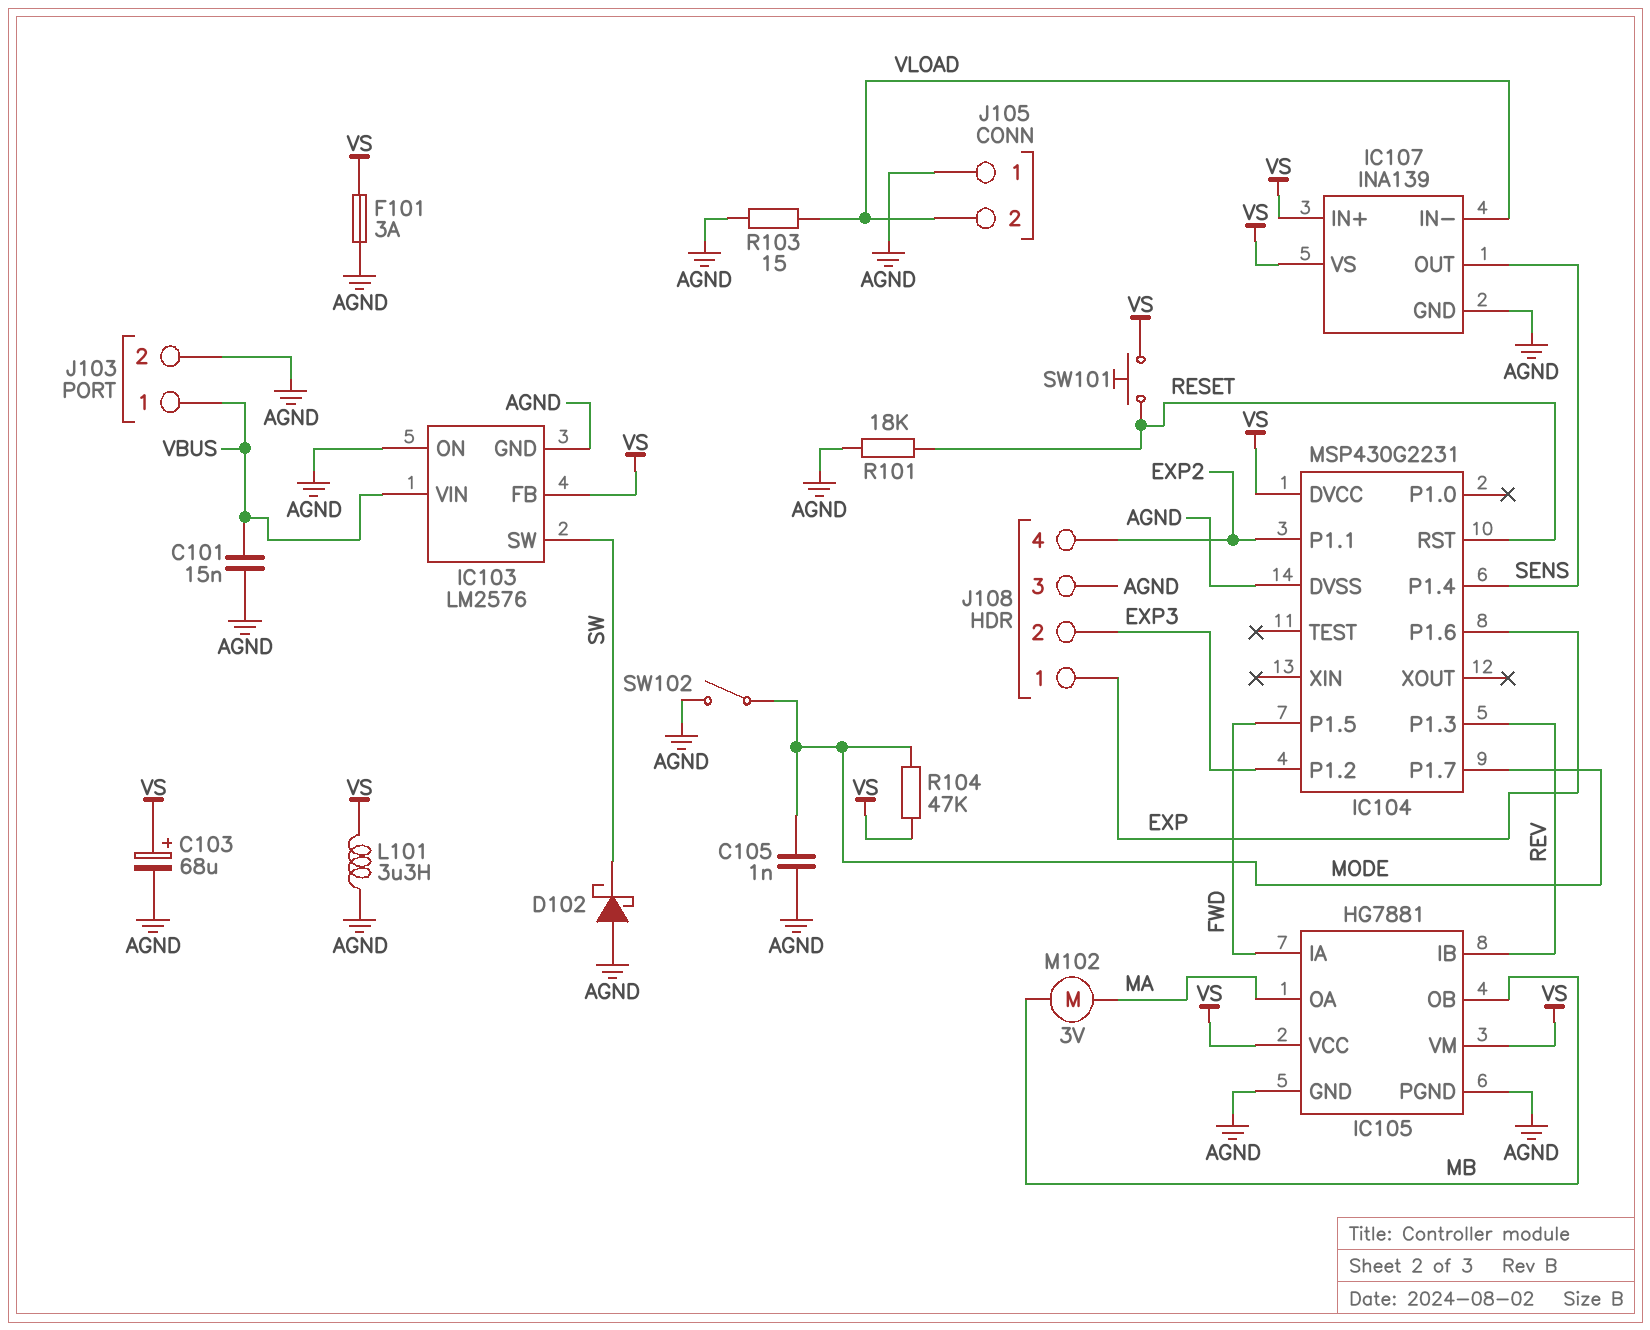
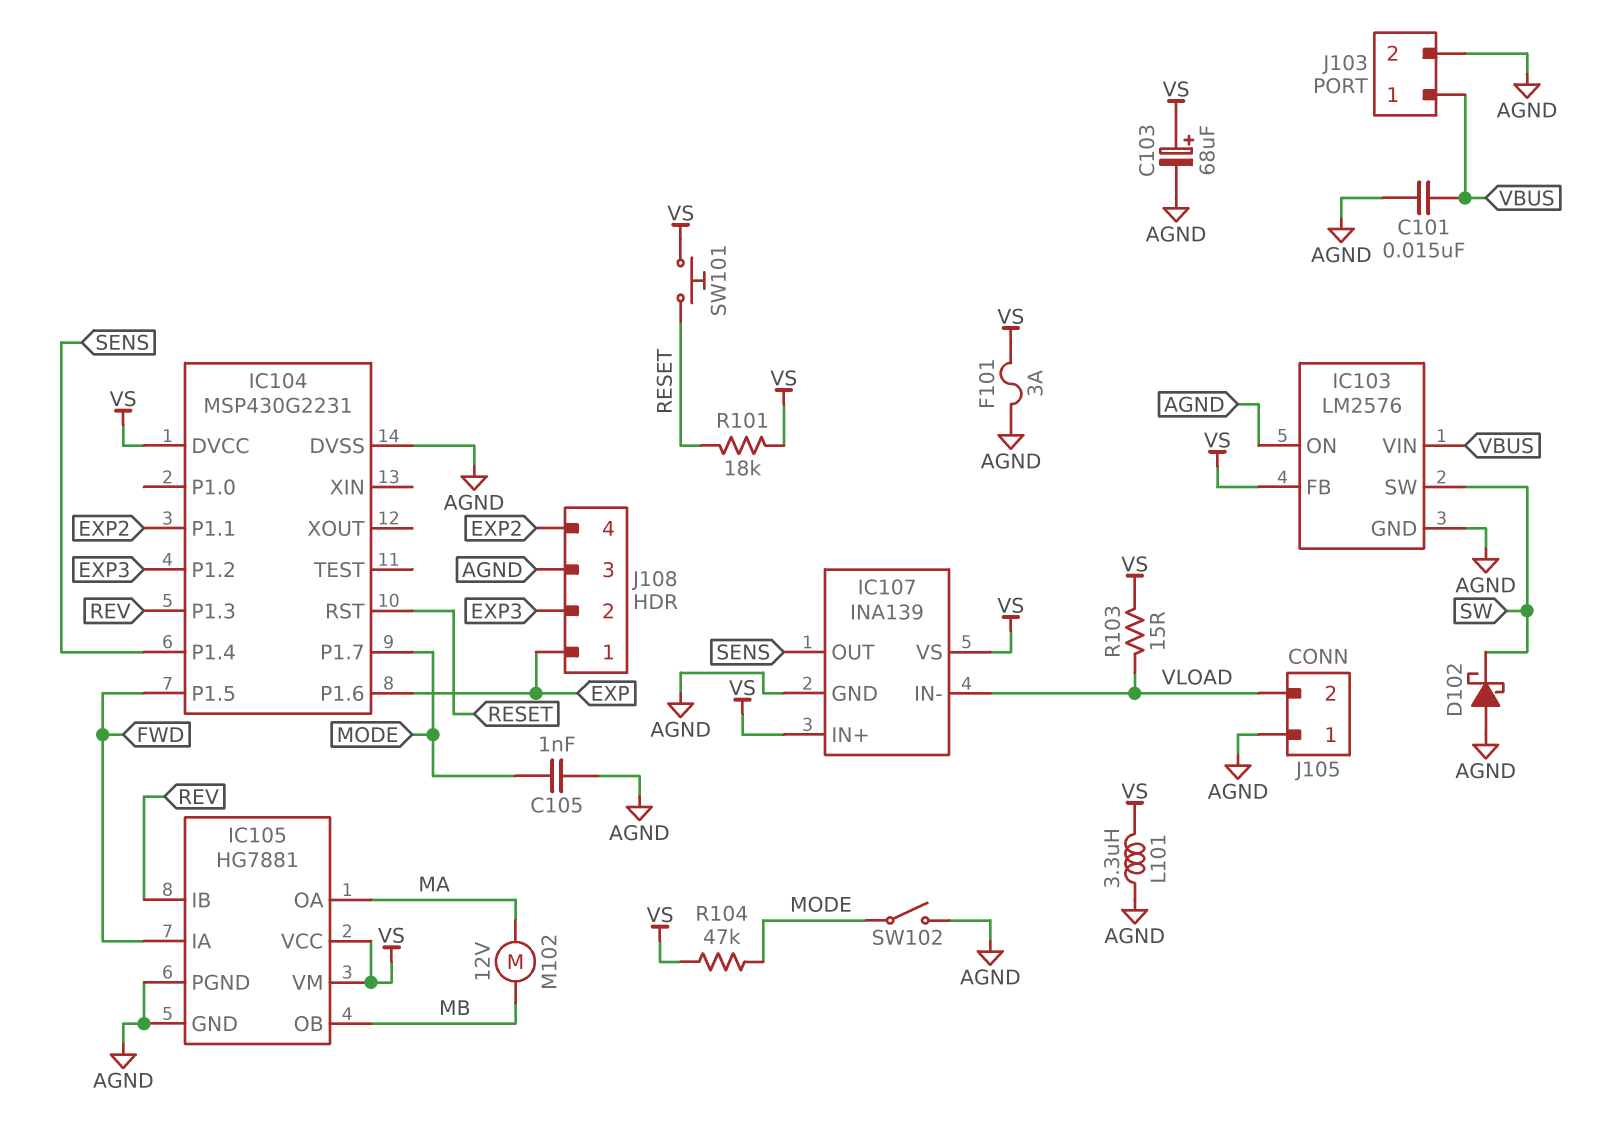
M102: motor 3V (MA, MB) -> motor 12V (MA, MB)
R101: 18k (AGND, RESET) -> 18k (RESET, VS)
R103: 15 (AGND, VLOAD) -> 15 (VLOAD, VS)

